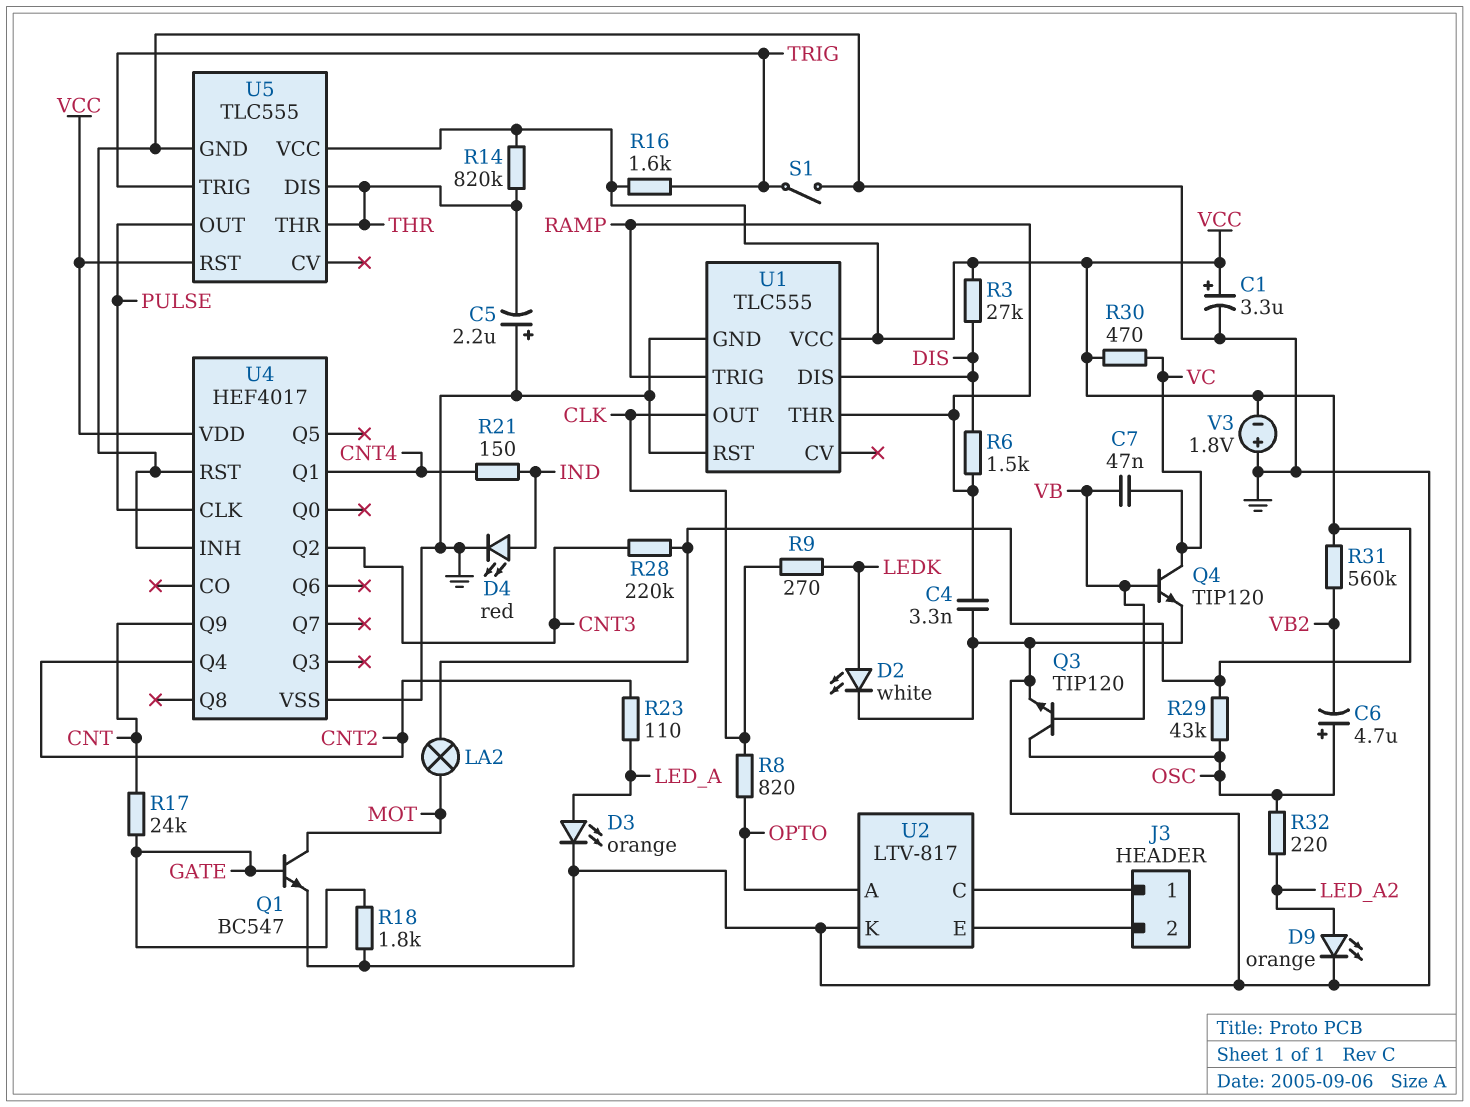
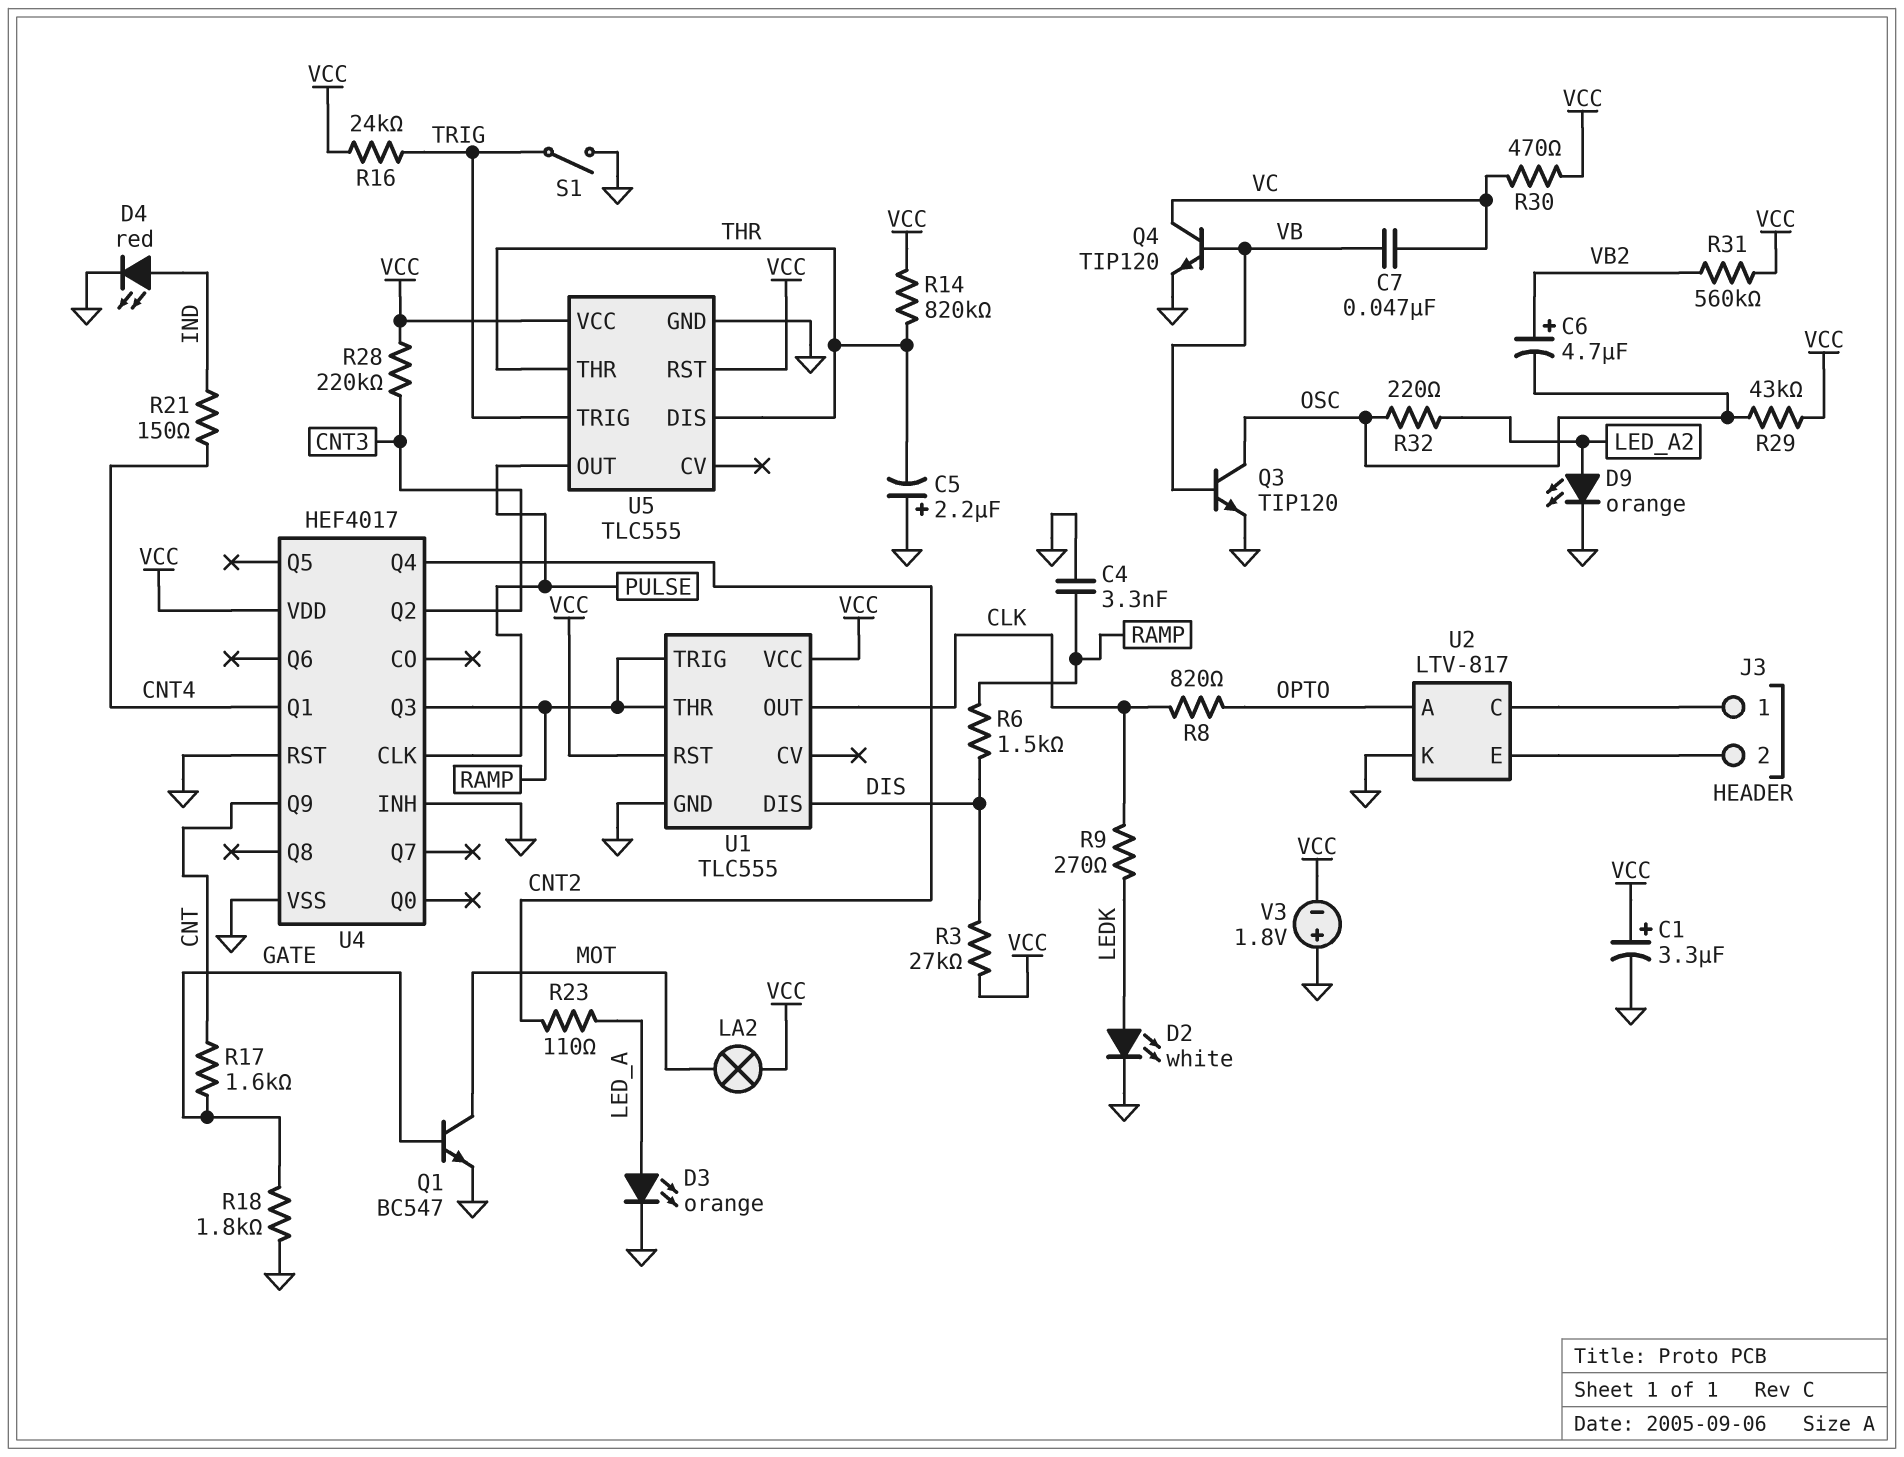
C6: 4.7uF (plus OSC, minus VB2) -> 4.7uF (plus VB2, minus OSC)
R16: 1.6k (TRIG, VCC) -> 24k (TRIG, VCC)
R17: 24k (CNT, GATE) -> 1.6k (CNT, GATE)
U1 pin RST: GND -> VCC
U4 pin Q3: none -> RAMP

